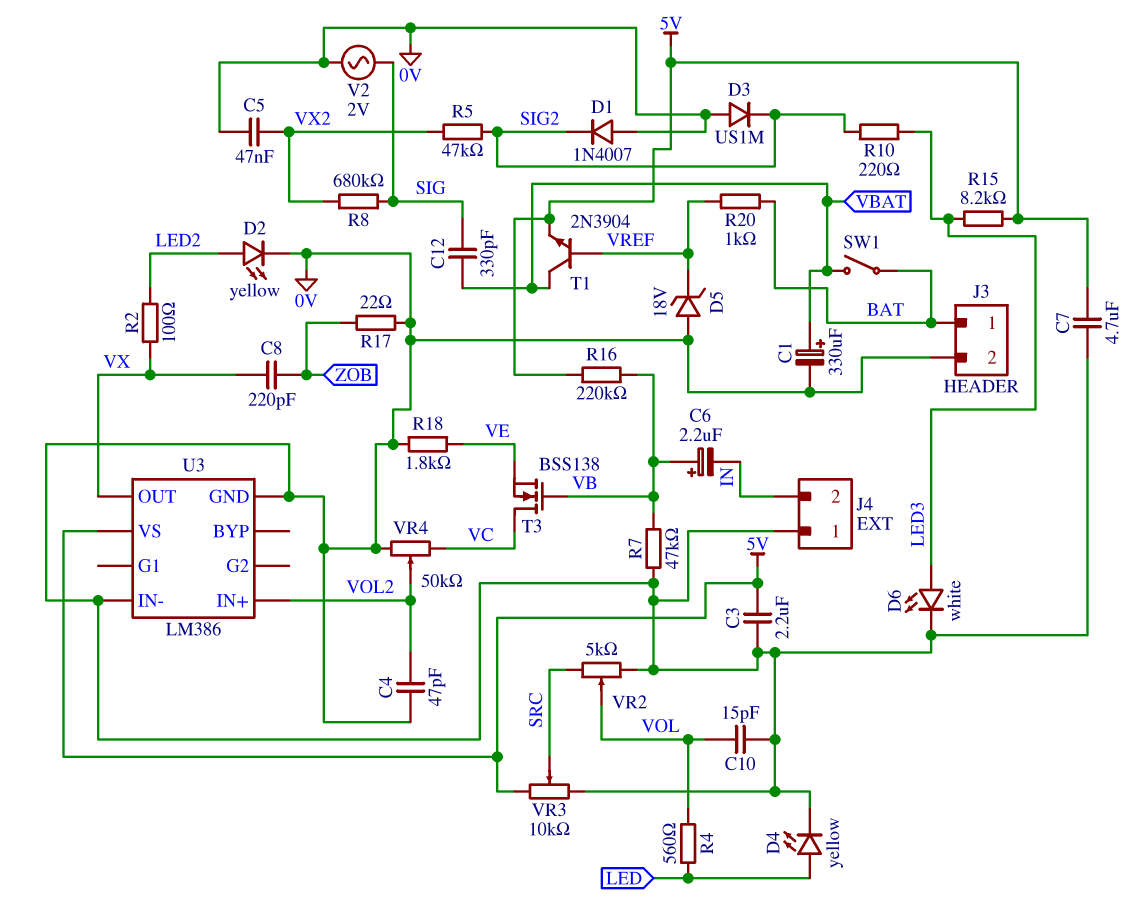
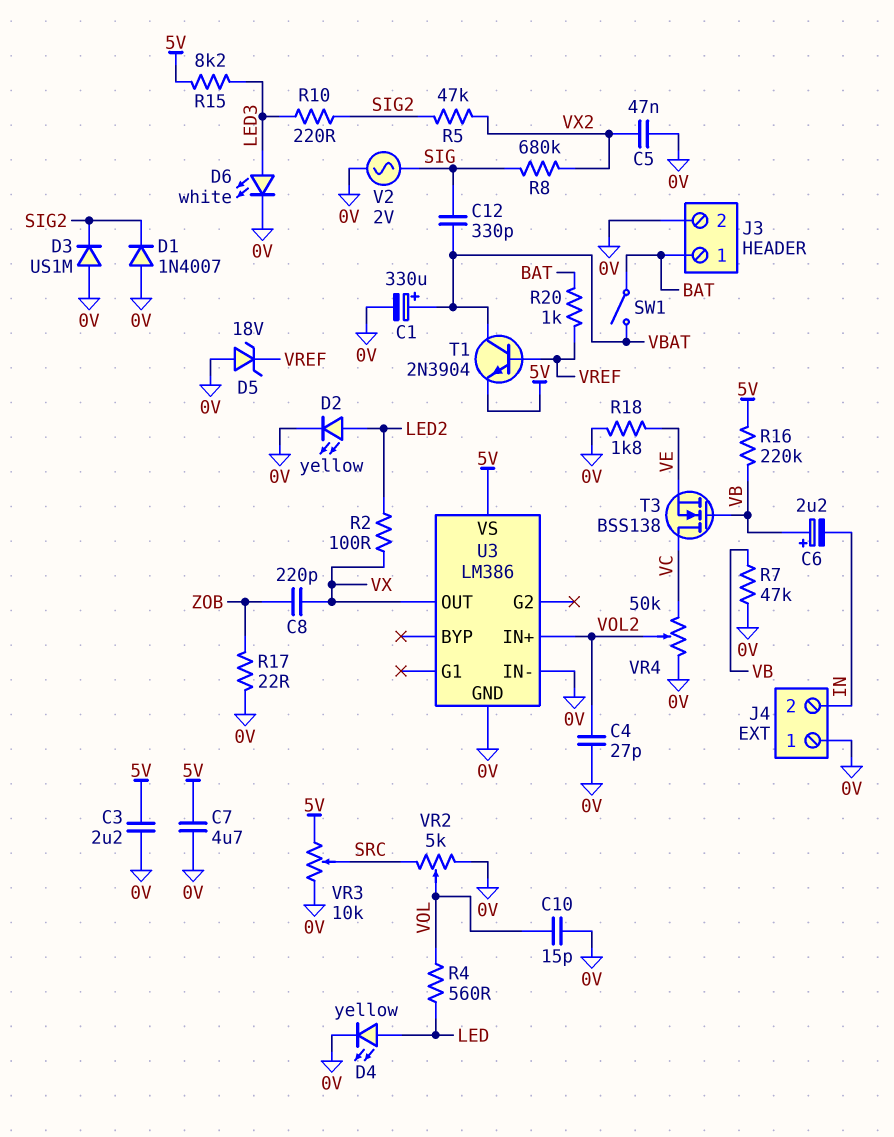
C4: 47pF (0V, VOL2) -> 27pF (0V, VOL2)

